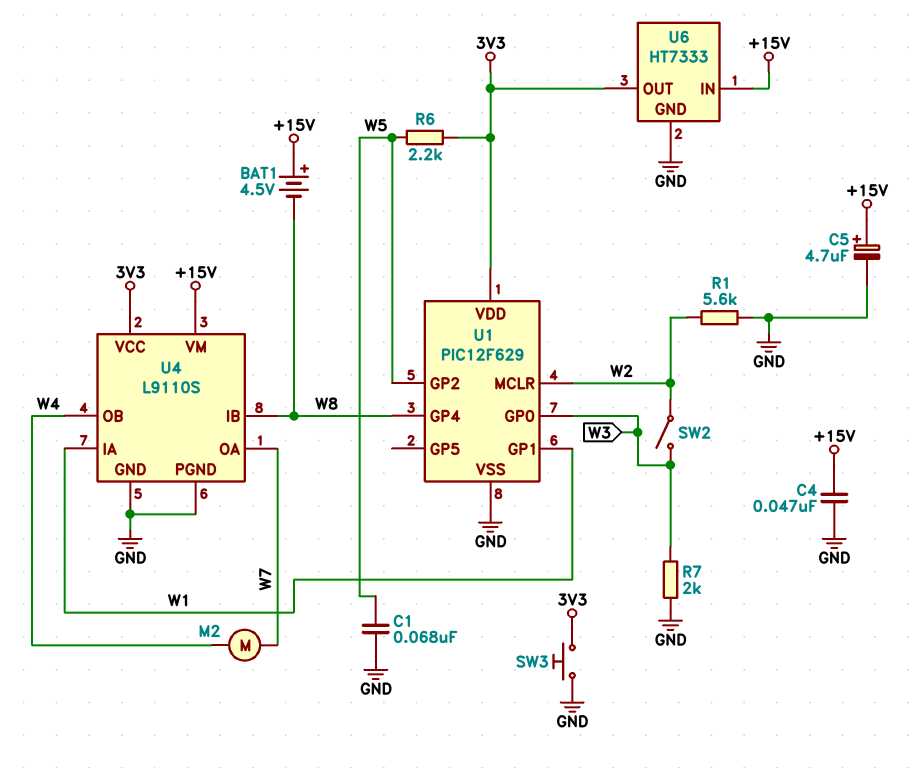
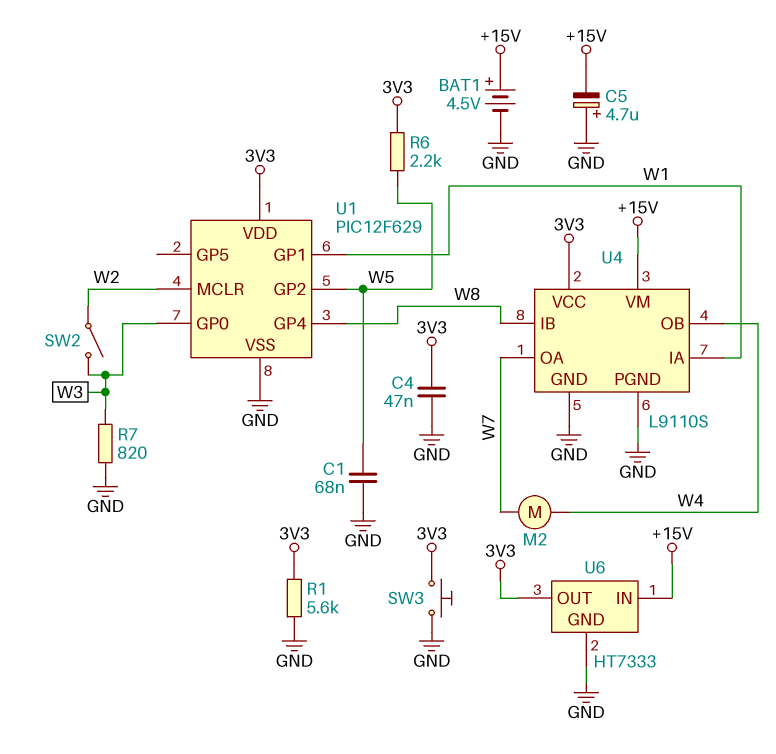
BAT1: 4.5V (plus +15V, minus W8) -> 4.5V (plus +15V, minus GND)
C4: 47nF (+15V, GND) -> 47nF (3V3, GND)
C5: 4.7uF (plus +15V, minus GND) -> 4.7uF (plus GND, minus +15V)
R1: 5.6k (GND, W2) -> 5.6k (3V3, GND)
R7: 2k (GND, W3) -> 820 (GND, W3)

